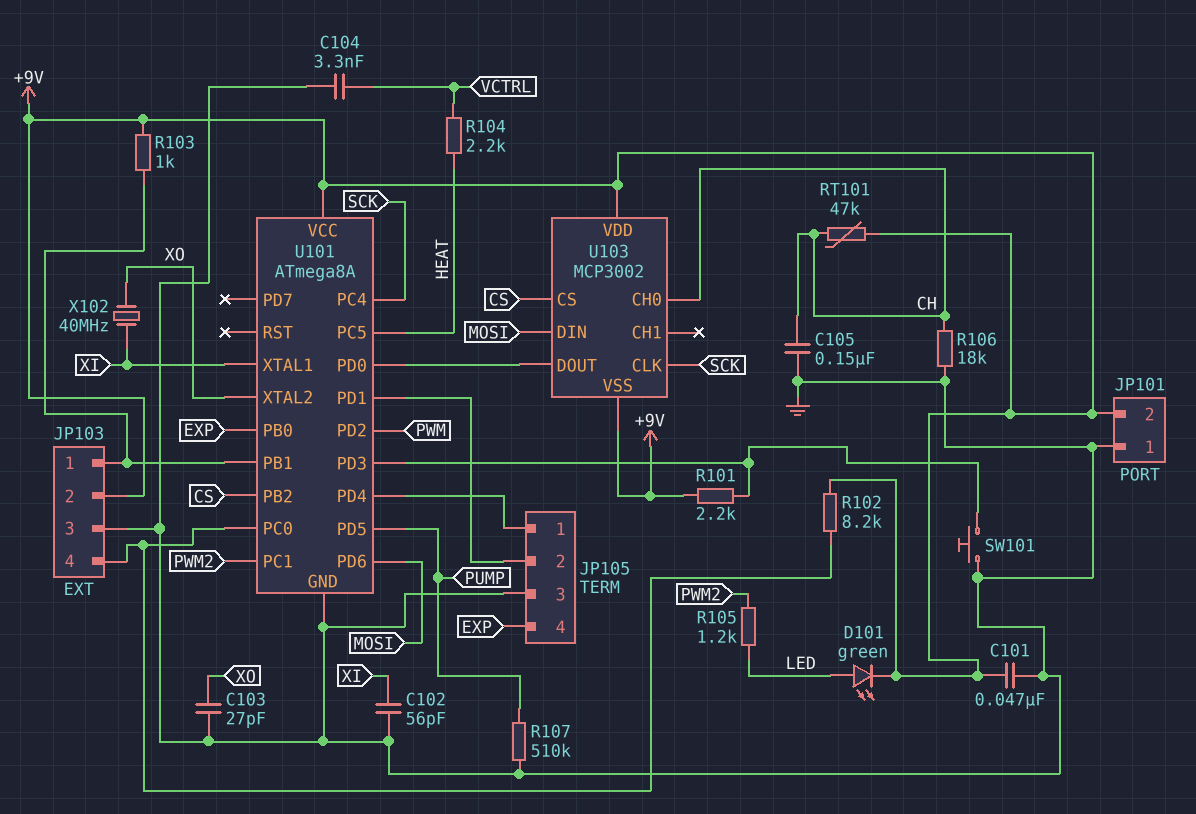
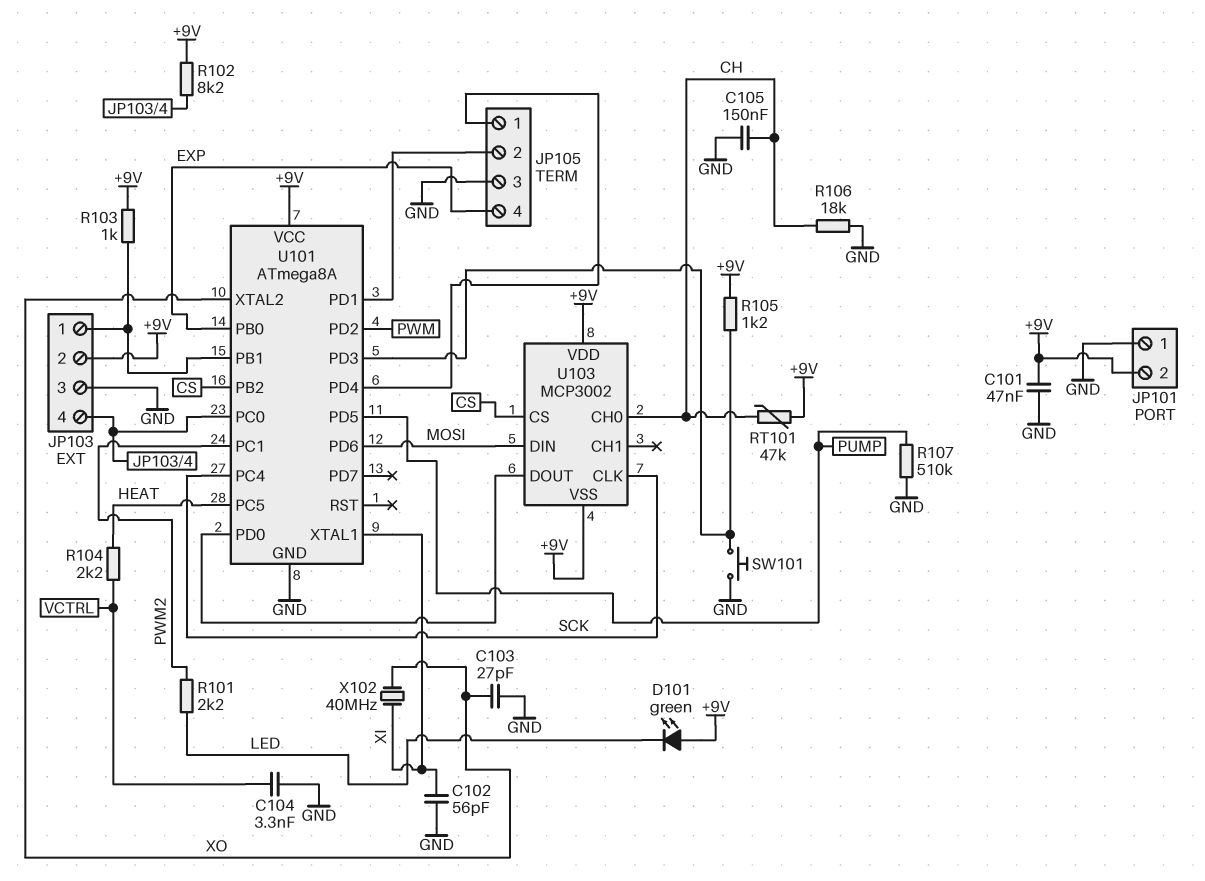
D101: LED green (A LED, K +9V) -> LED green (A +9V, K LED)
R101: 2.2k (+9V, U101/PD3) -> 2.2k (LED, PWM2)
R105: 1.2k (LED, PWM2) -> 1.2k (+9V, U101/PD3)

